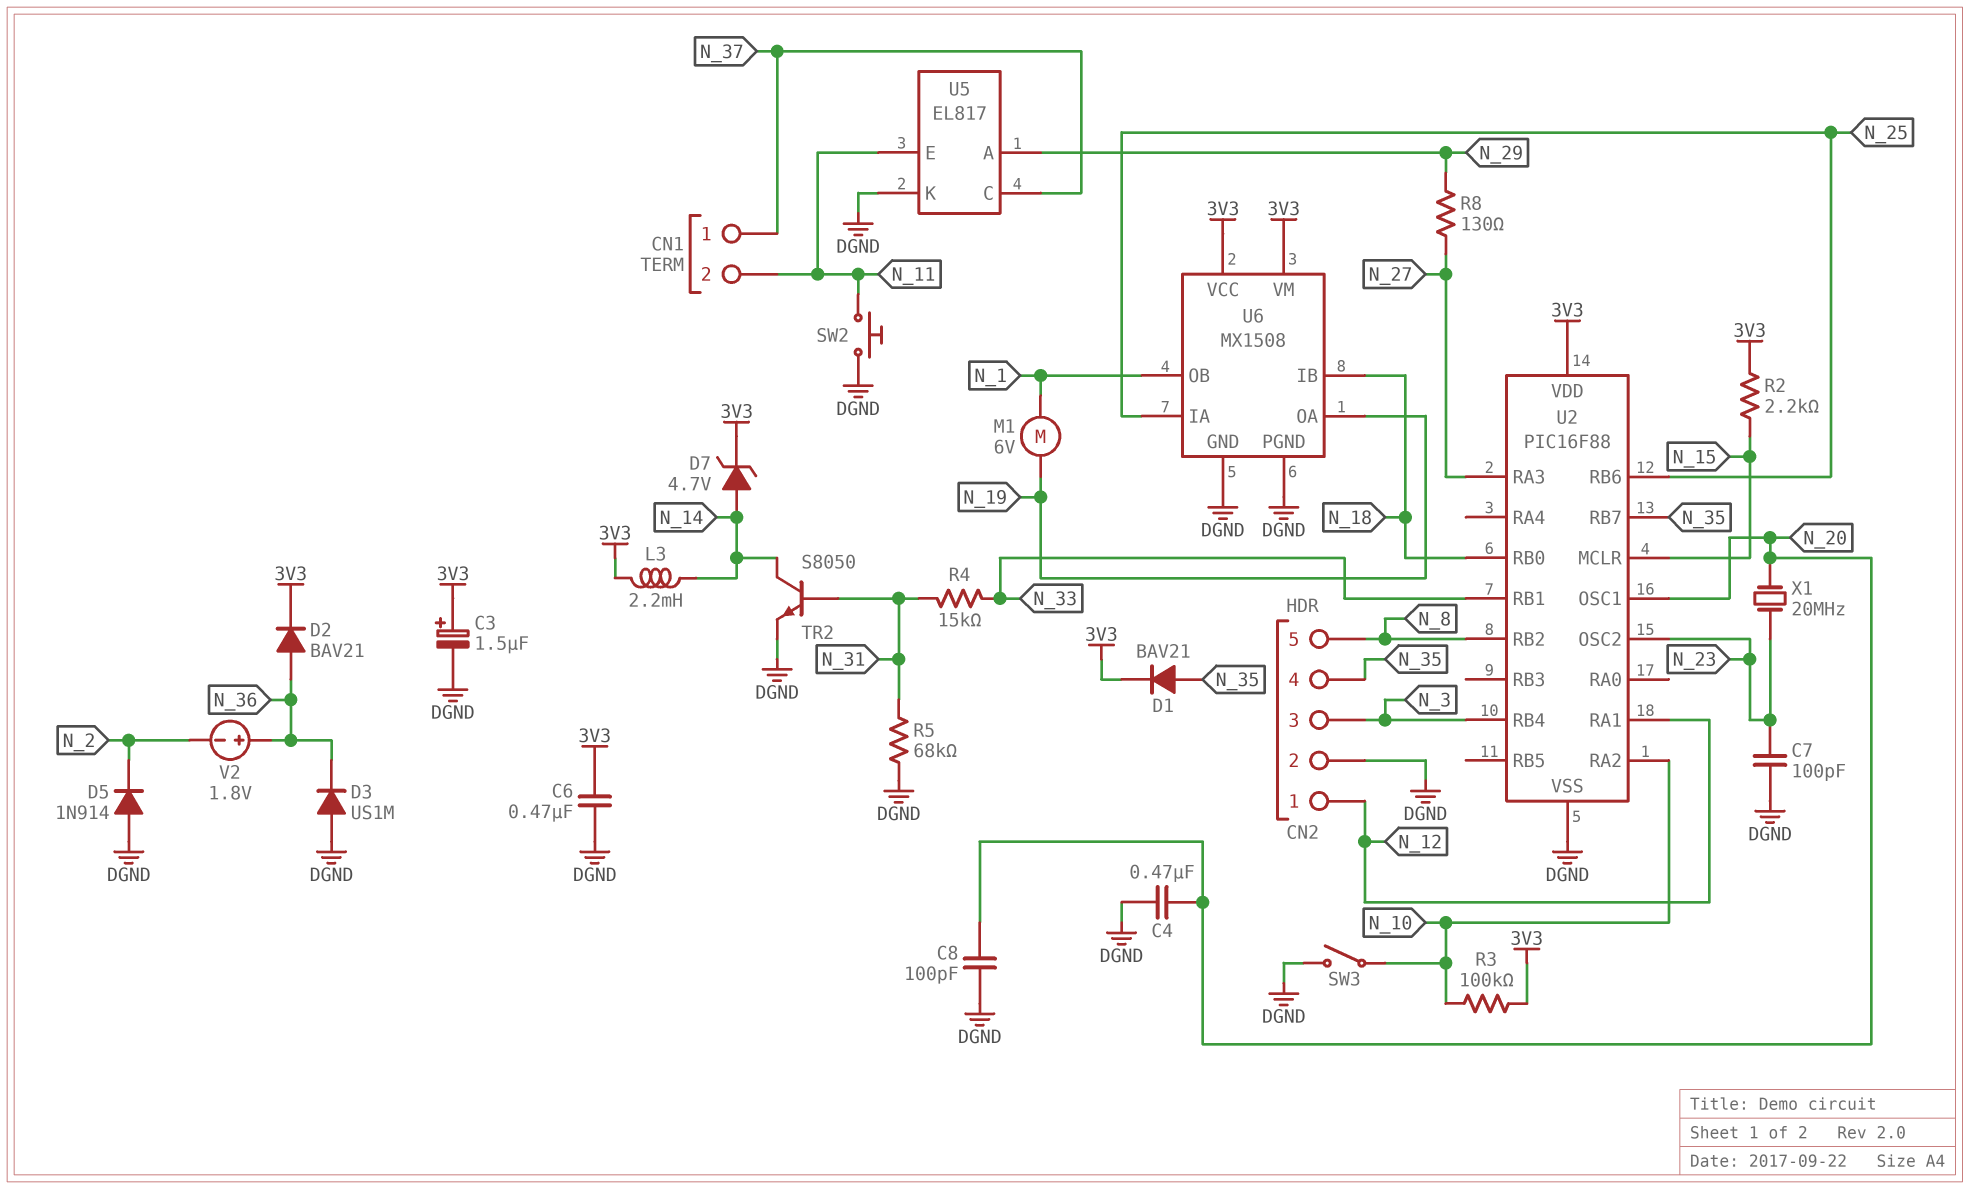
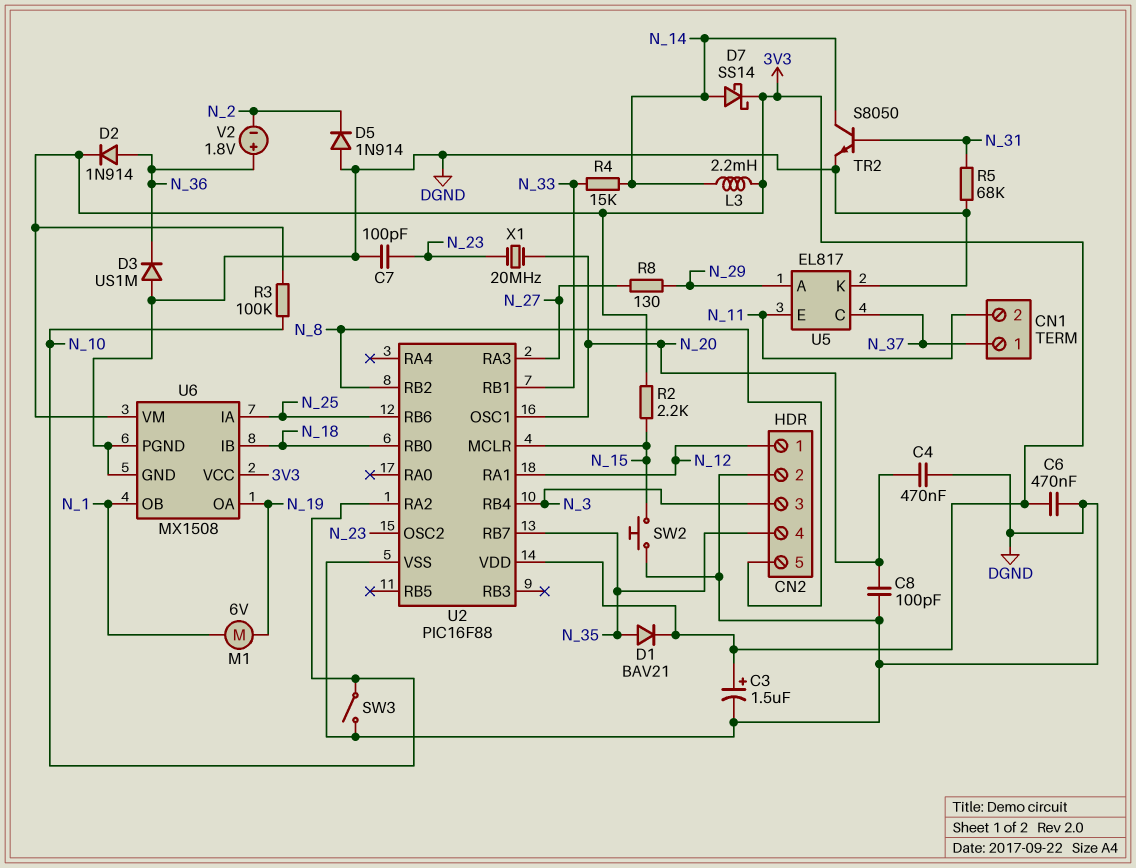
D2: diode BAV21 (A N_36, K 3V3) -> diode 1N914 (A N_36, K 3V3)
D7: zener 4.7V (A N_14, K 3V3) -> schottky SS14 (A N_14, K 3V3)
R4: 15k (N_31, N_33) -> 15k (N_14, N_33)
SW2: button (DGND, N_11) -> button (DGND, N_15)

